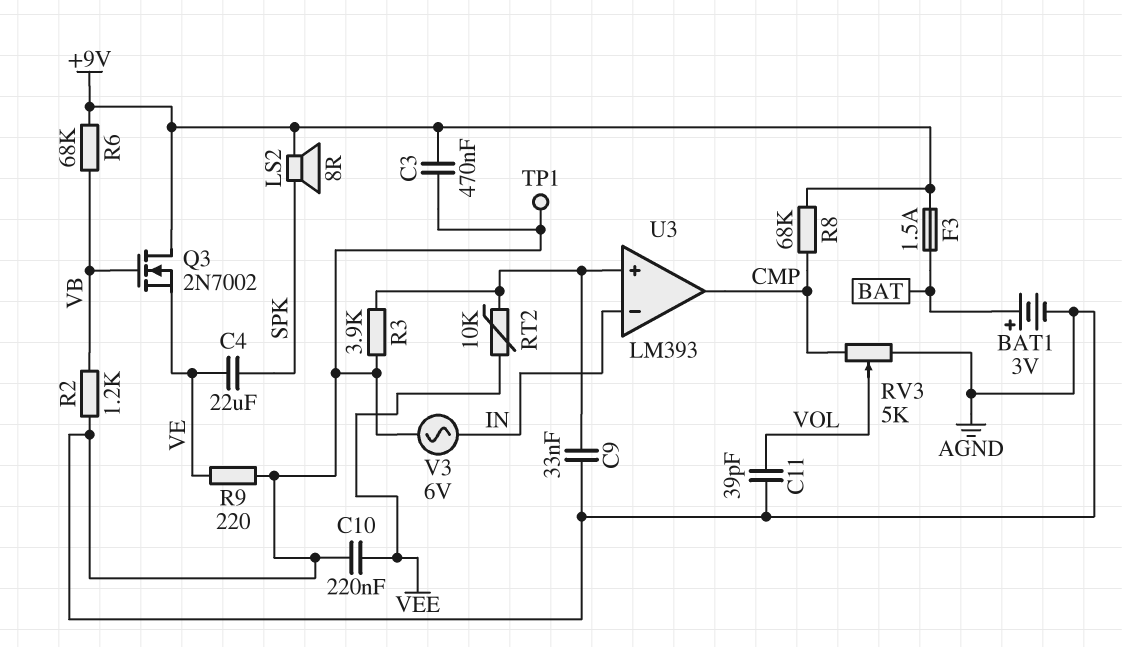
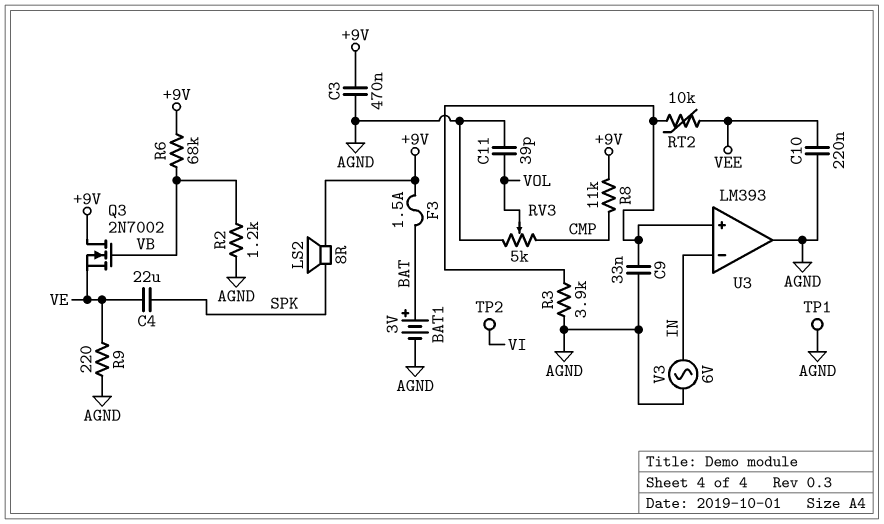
R8: 68k (+9V, CMP) -> 11k (+9V, CMP)
TP2: none -> test point (VI)
U3 pin out: CMP -> AGND

